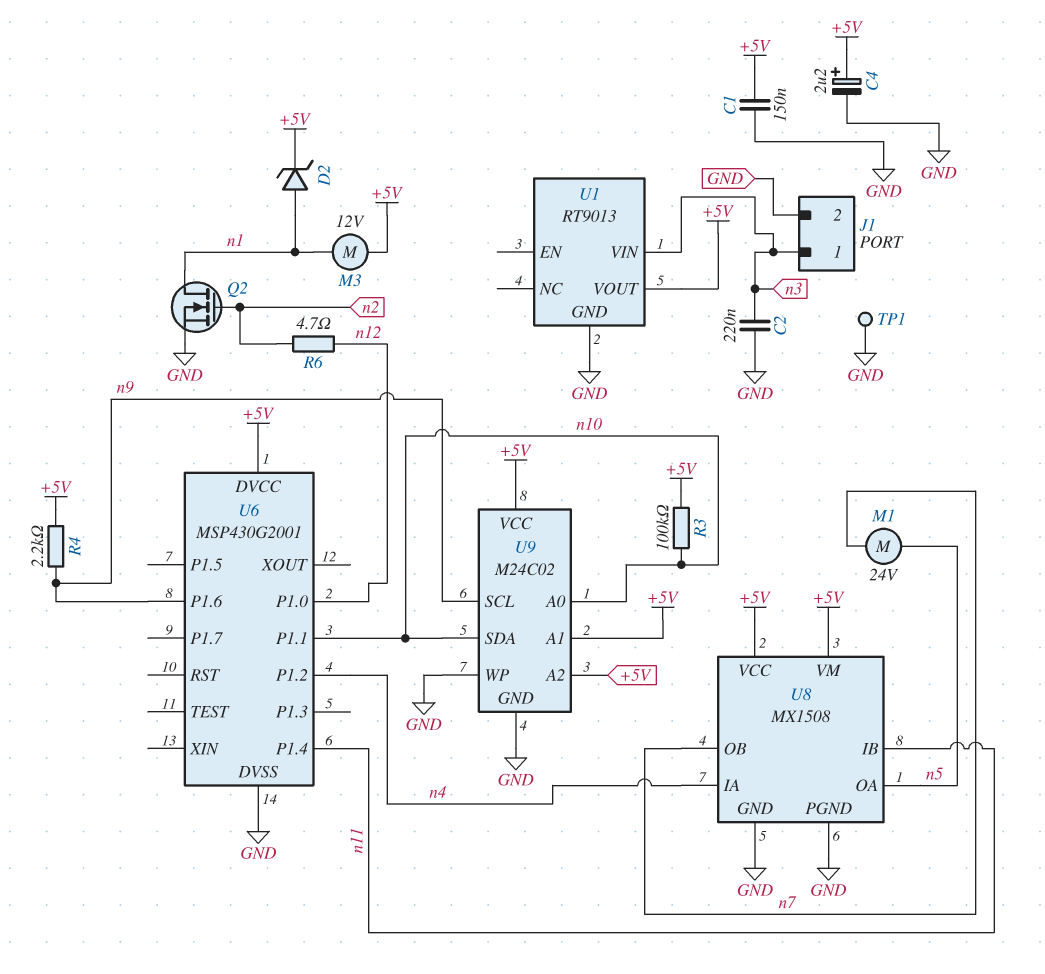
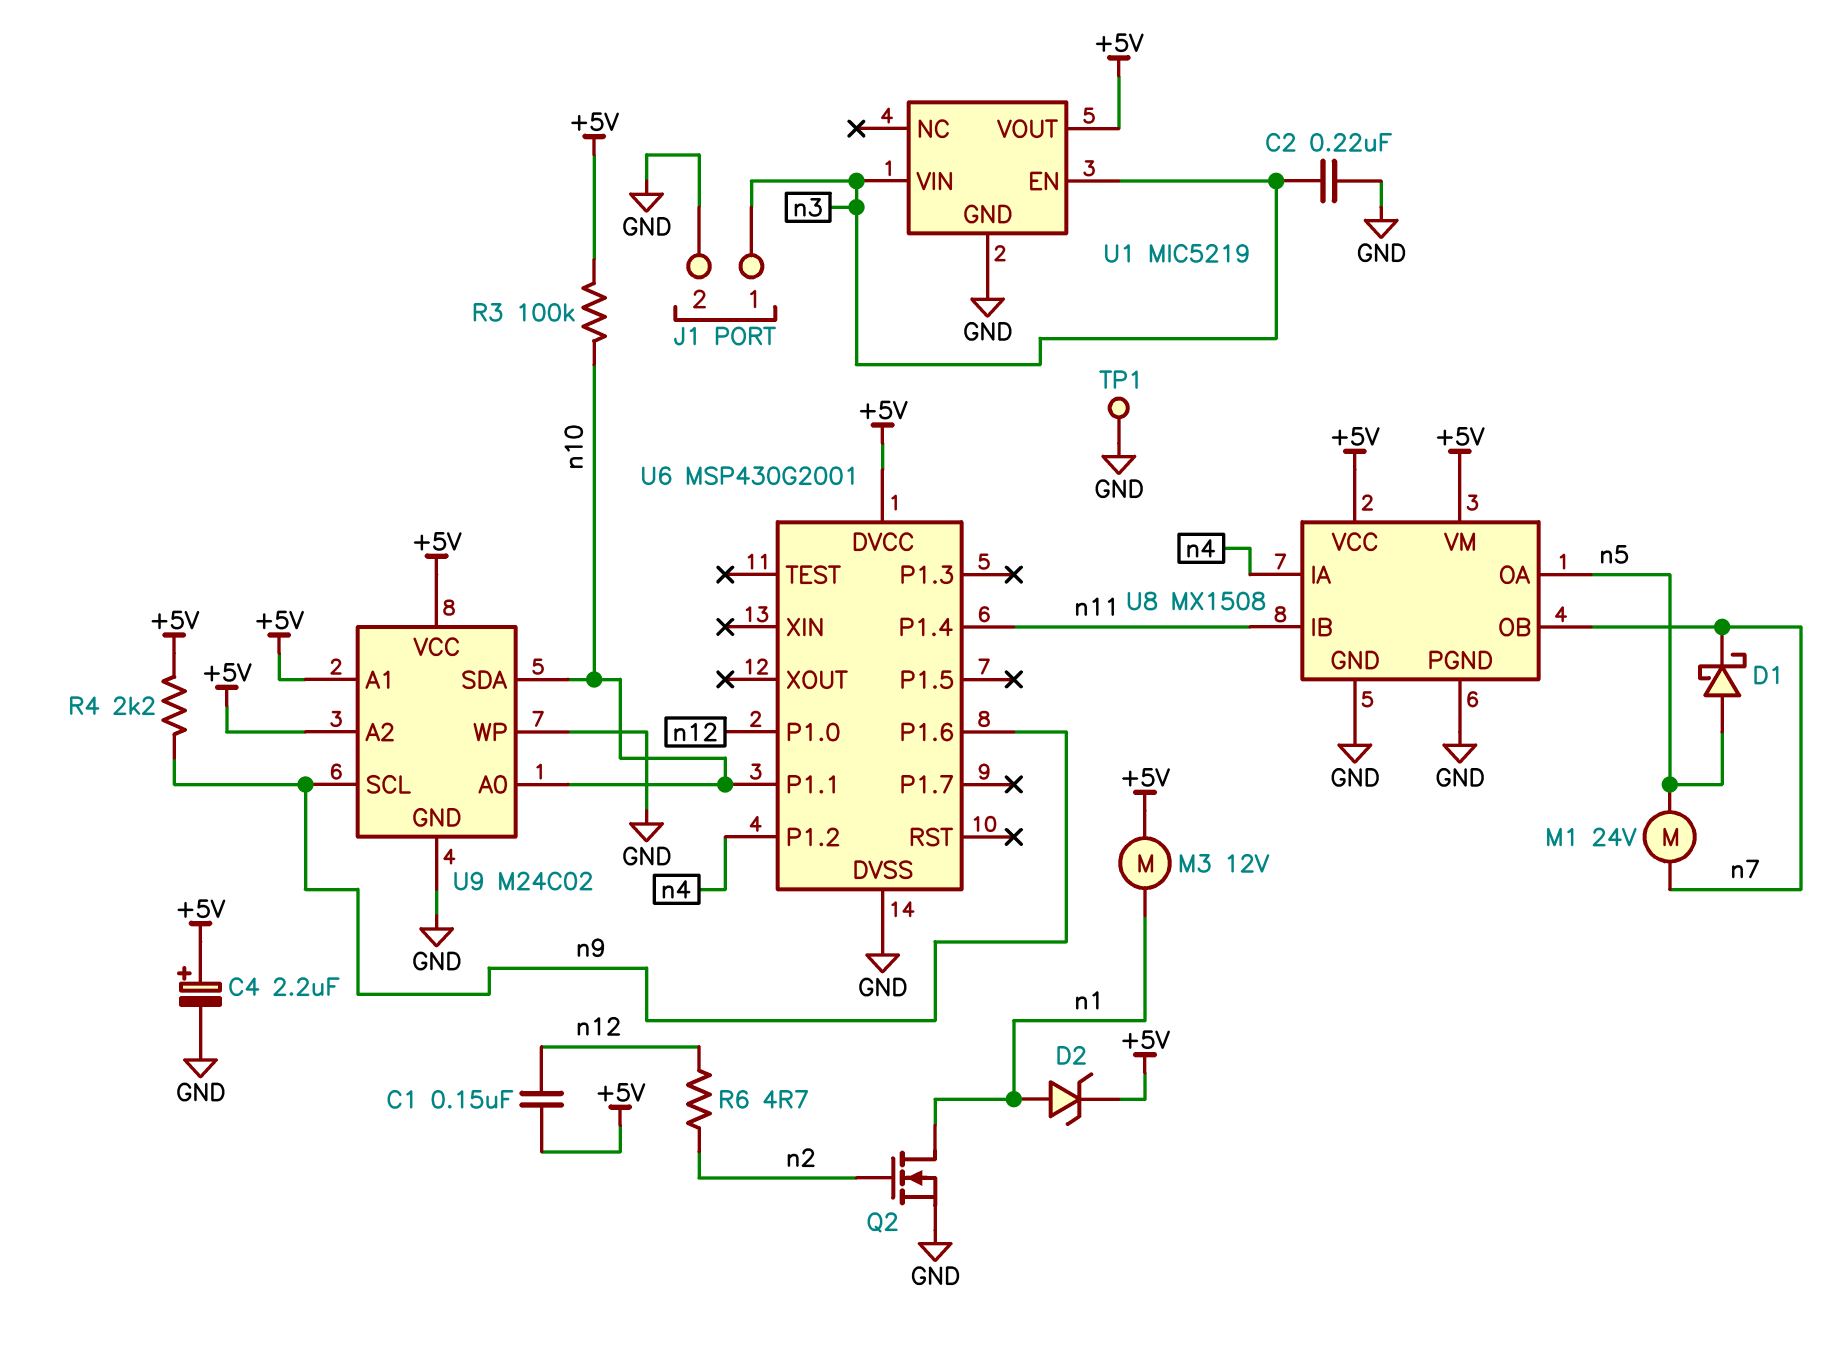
C1: 150nF (+5V, GND) -> 150nF (+5V, n12)
D1: none -> schottky (A n5, K n7)
U1: RT9013 -> MIC5219
U1 pin EN: none -> n3

